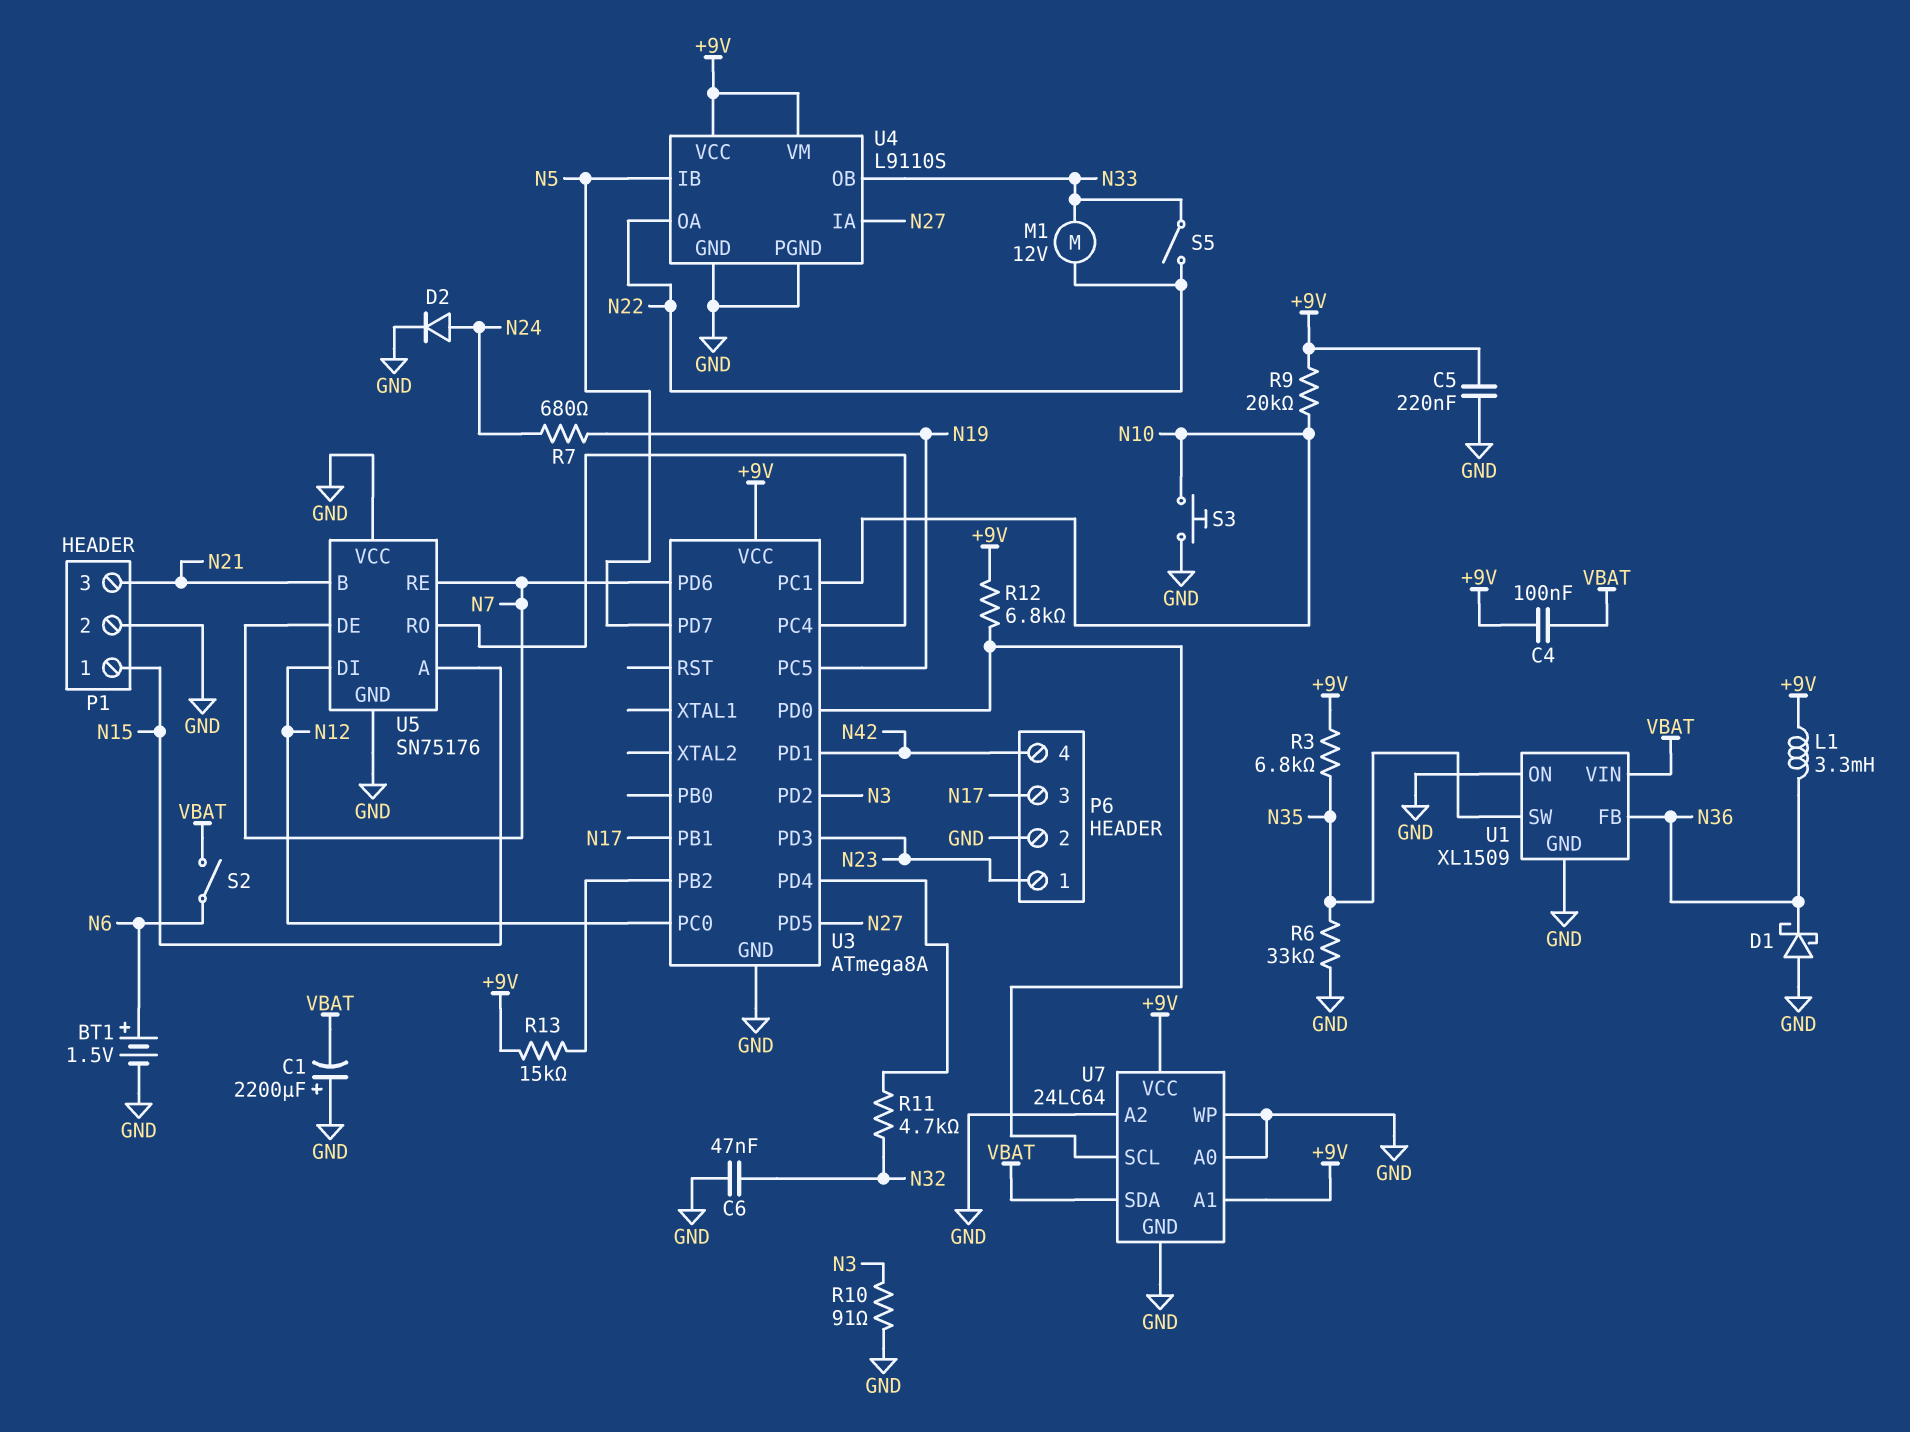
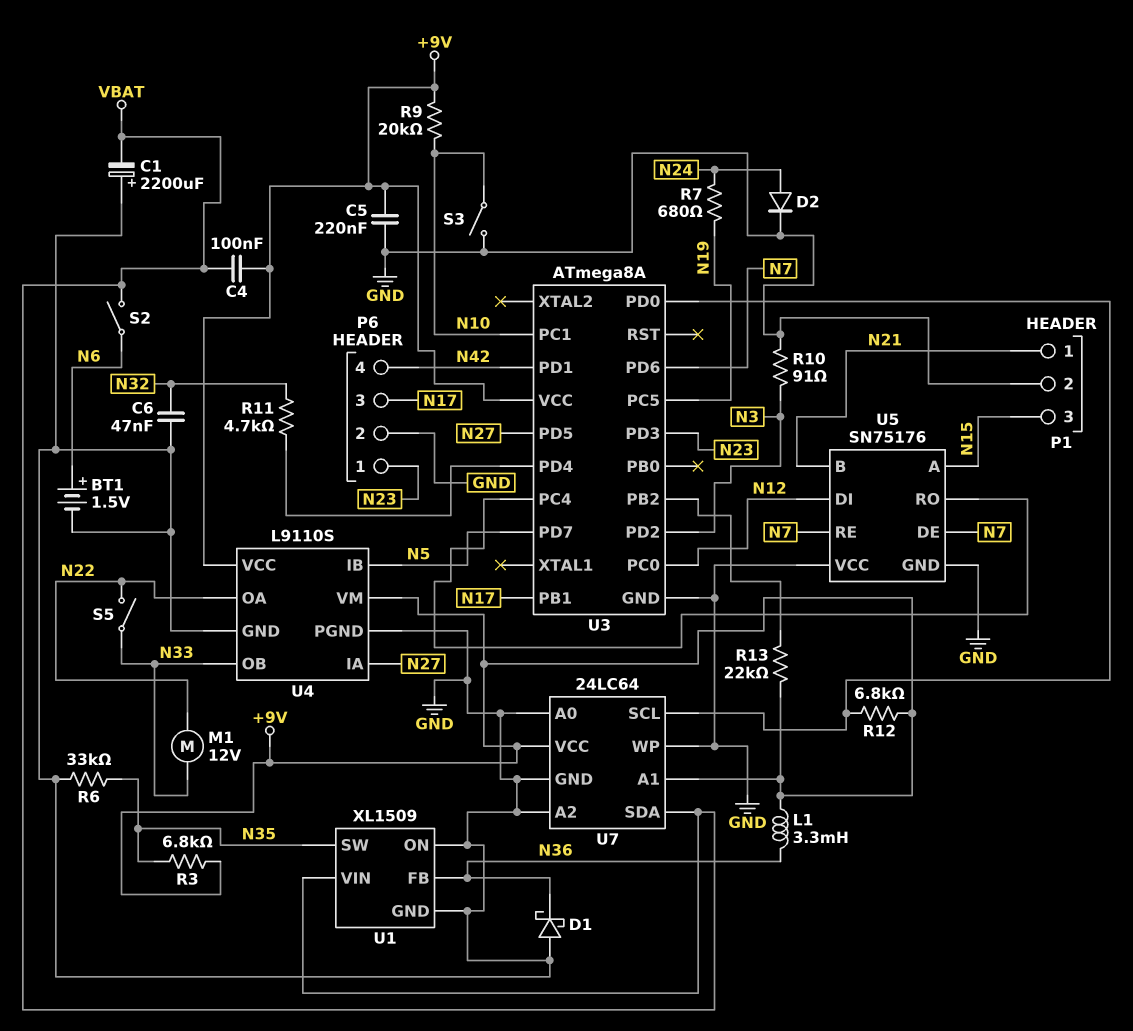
P1 pin 1: N15 -> N21
P1 pin 3: N21 -> N15
R13: 15k (+9V, U3/PB2) -> 22k (+9V, U3/PB2)
S3: button (GND, N10) -> switch (GND, N10)

